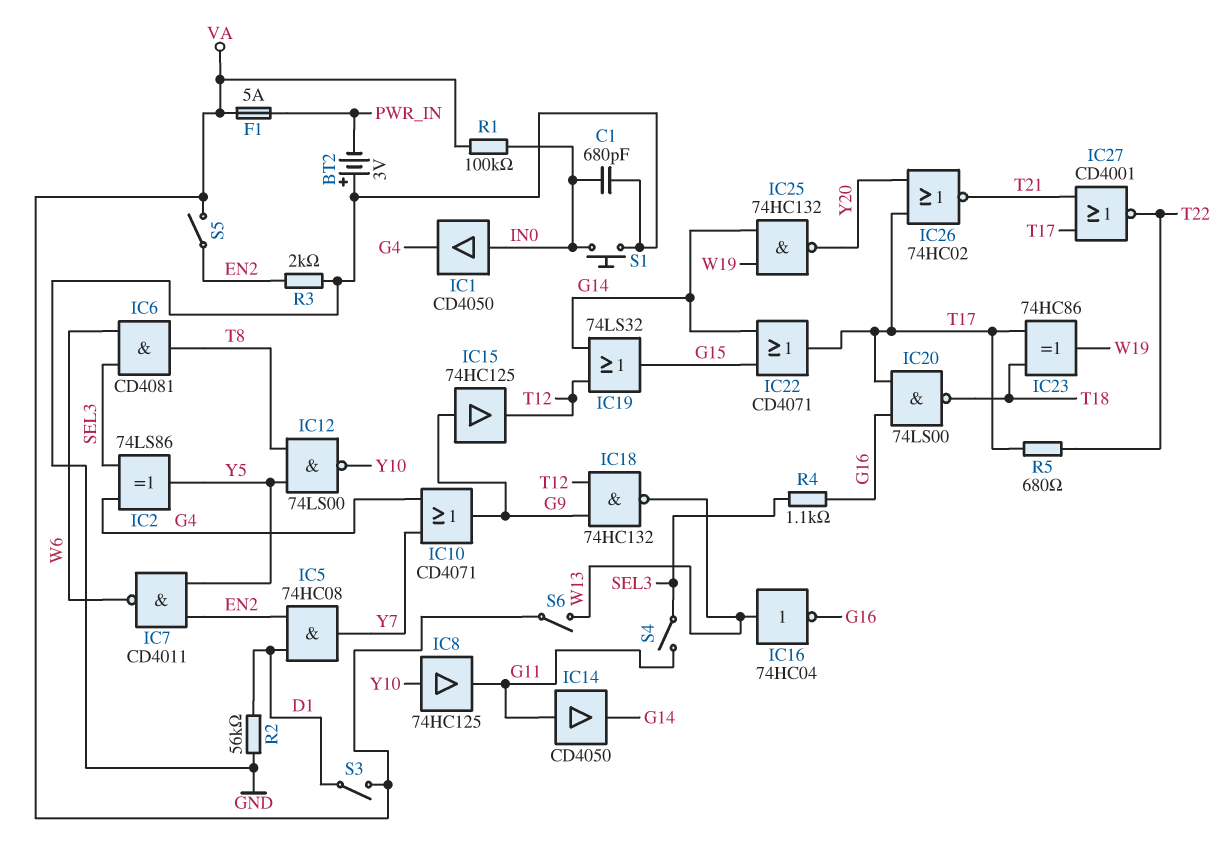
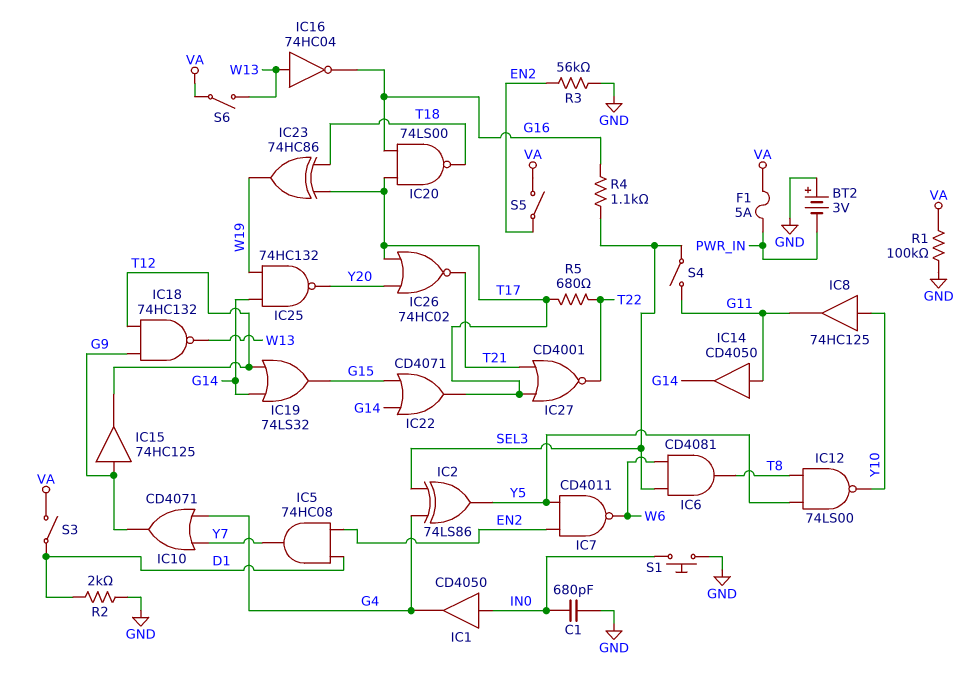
R1: 100k (IN0, VA) -> 100k (GND, VA)
R2: 56k (D1, GND) -> 2k (D1, GND)
R3: 2k (EN2, GND) -> 56k (EN2, GND)

